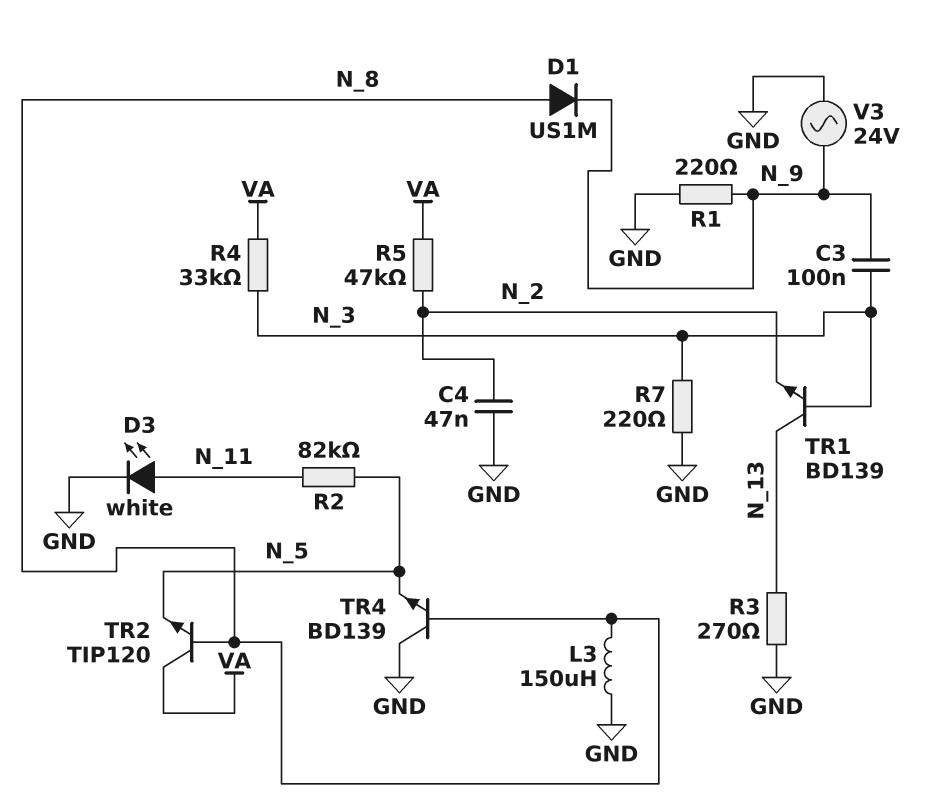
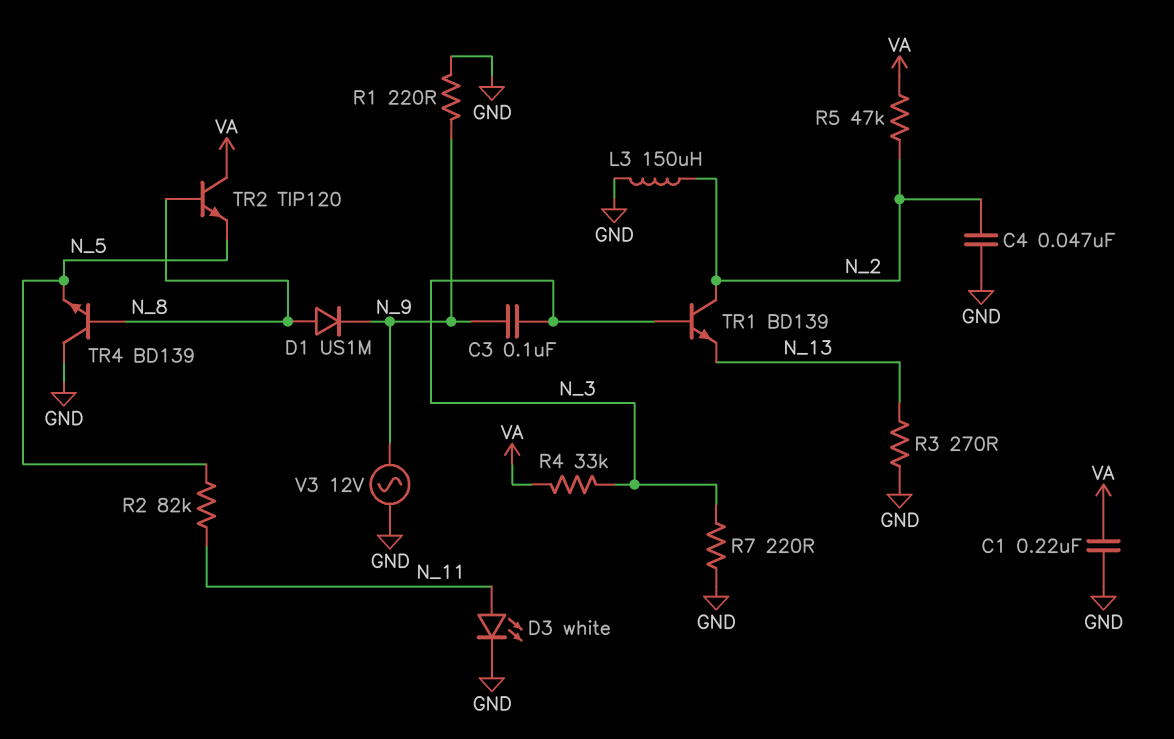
C1: none -> 220nF (GND, VA)
L3: 150uH (GND, N_8) -> 150uH (GND, N_2)
TR1: NPN BD139 (B N_3, C N_13, E N_2) -> NPN BD139 (B N_3, C N_2, E N_13)
V3: AC 24V (GND, N_9) -> AC 12V (GND, N_9)

